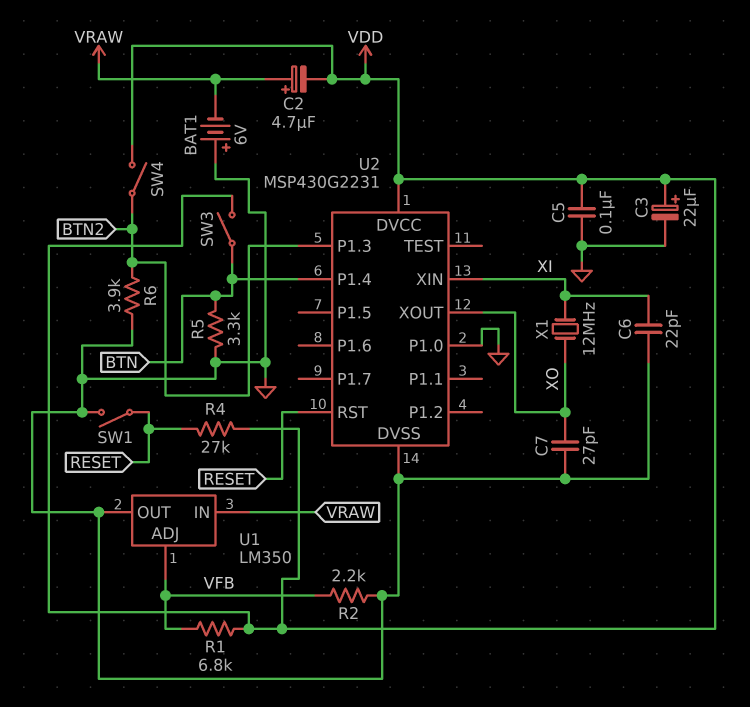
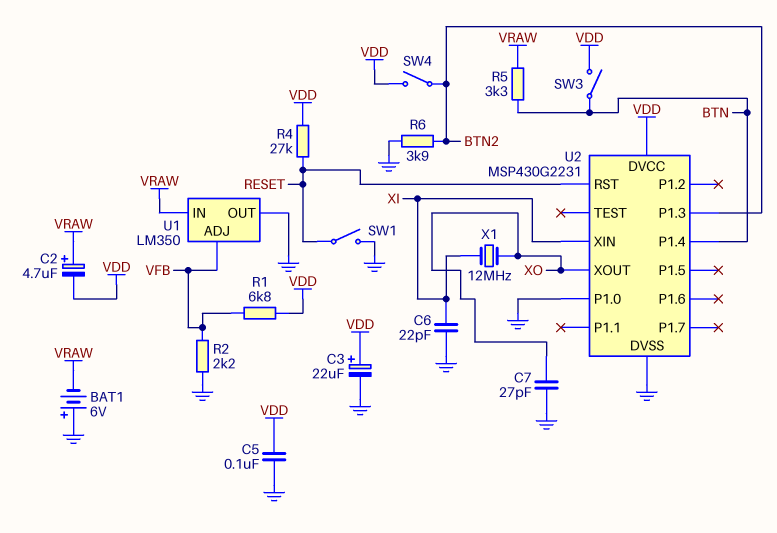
R5: 3.3k (BTN, GND) -> 3.3k (BTN, VRAW)

